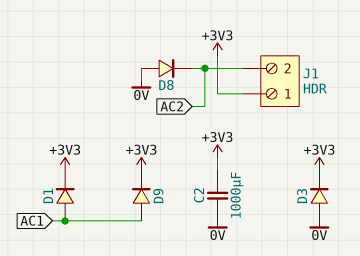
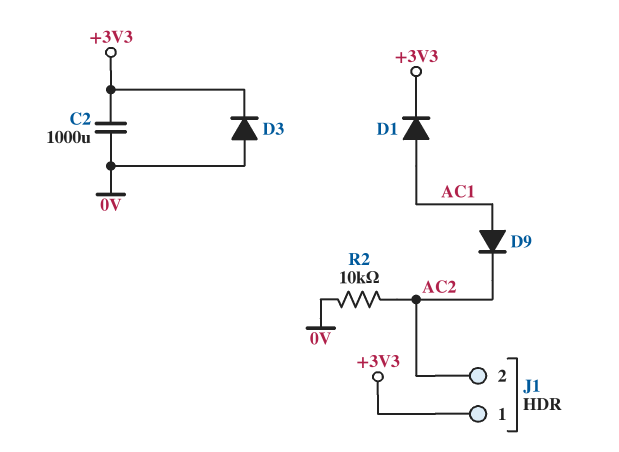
D8: diode (A 0V, K AC2) -> none
D9: diode (A AC1, K +3V3) -> diode (A AC1, K AC2)
R2: none -> 10k (0V, AC2)

